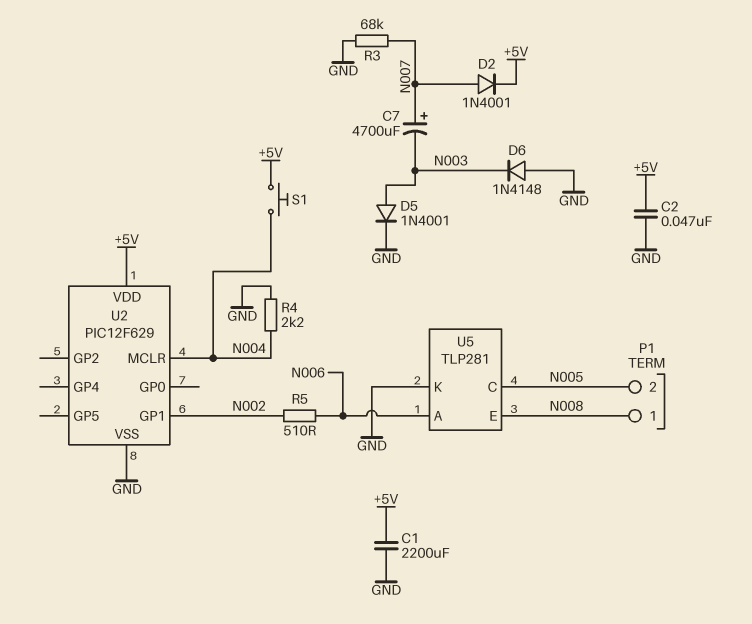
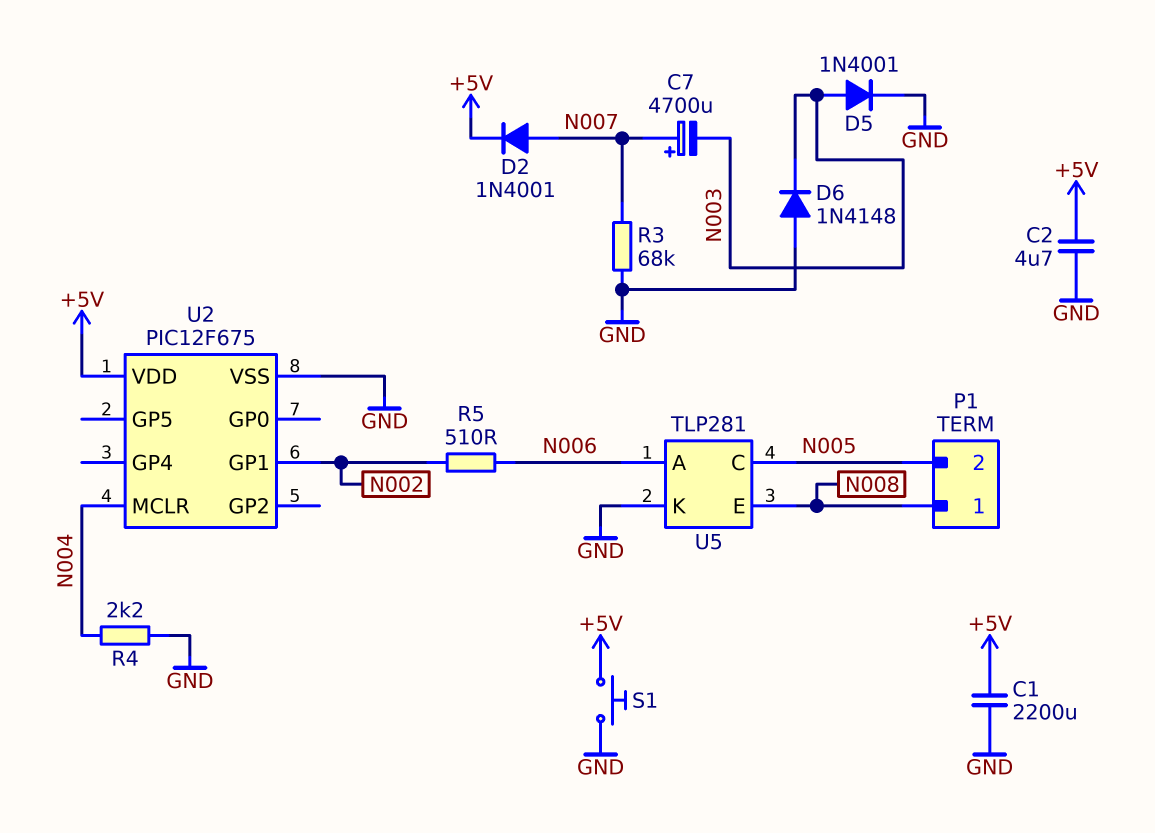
C2: 47nF (+5V, GND) -> 4.7uF (+5V, GND)
S1: button (+5V, N004) -> button (+5V, GND)
U2: PIC12F629 -> PIC12F675

